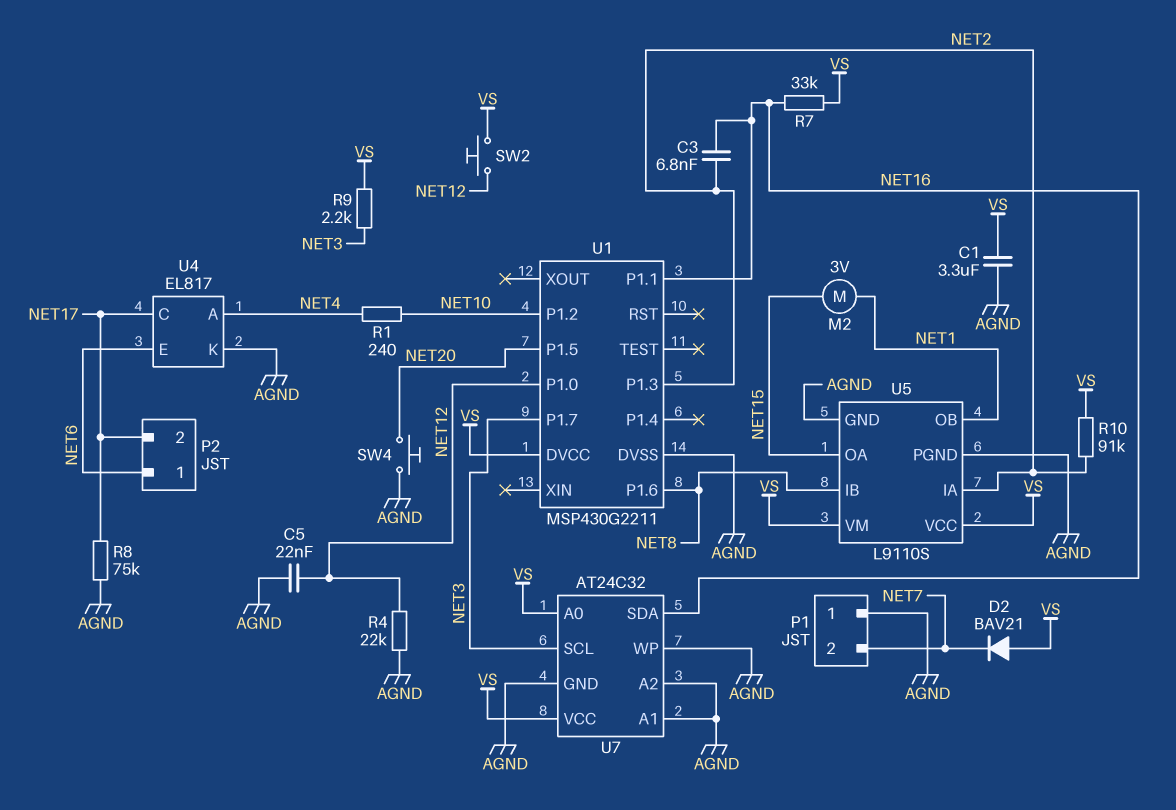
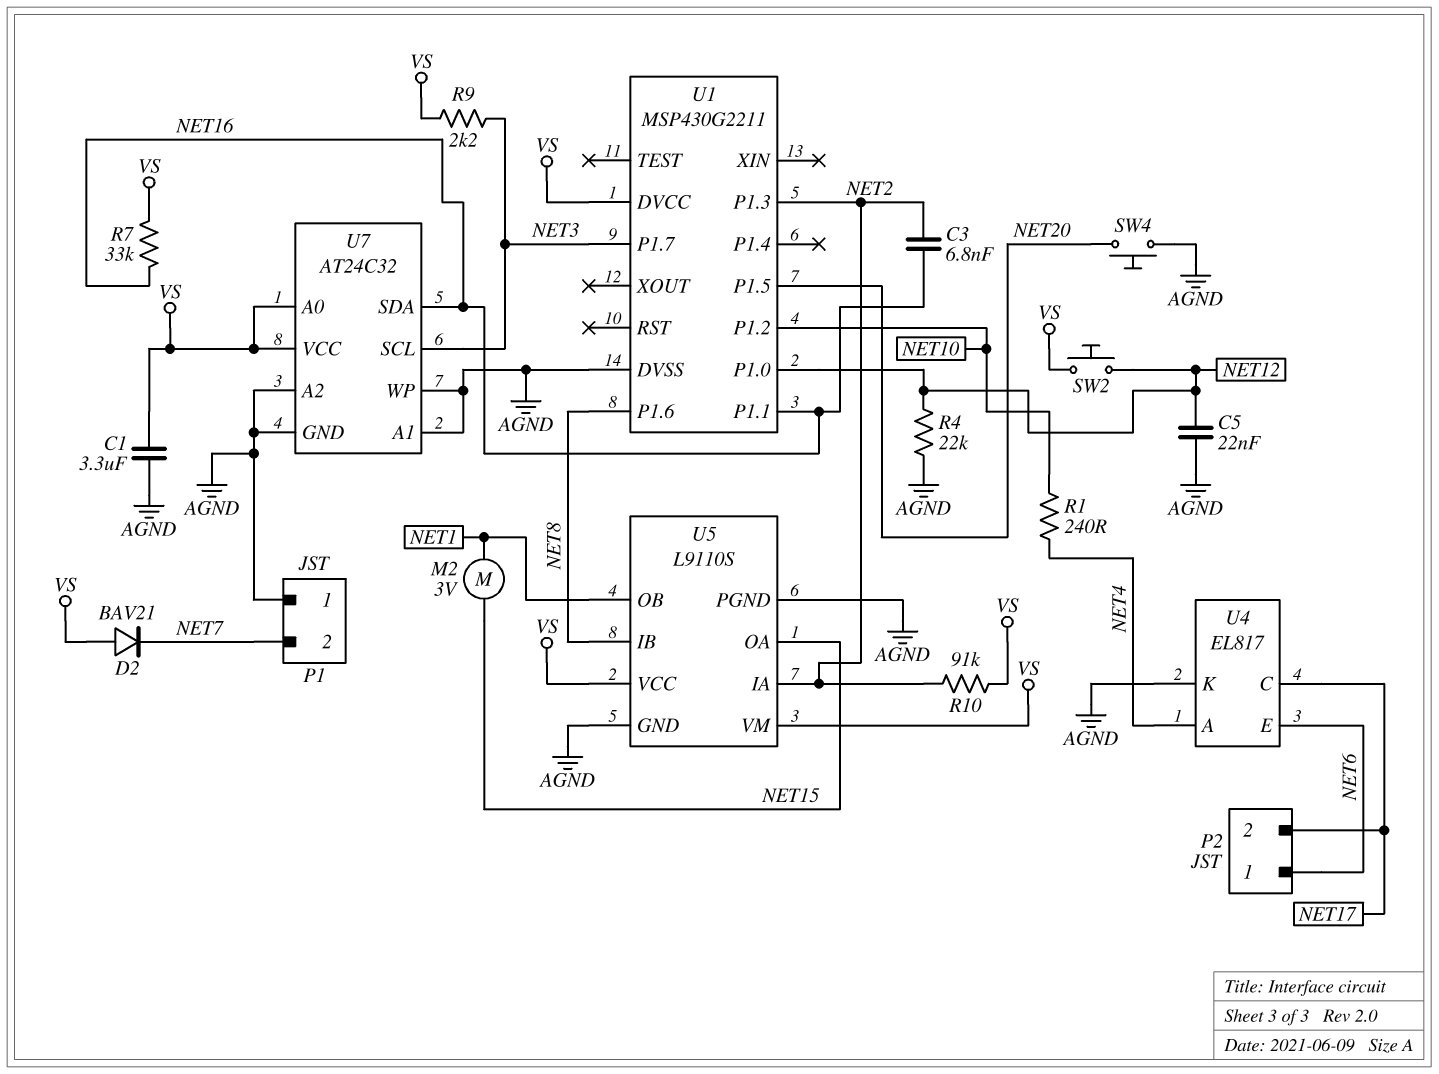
R8: 75k (AGND, NET17) -> none

